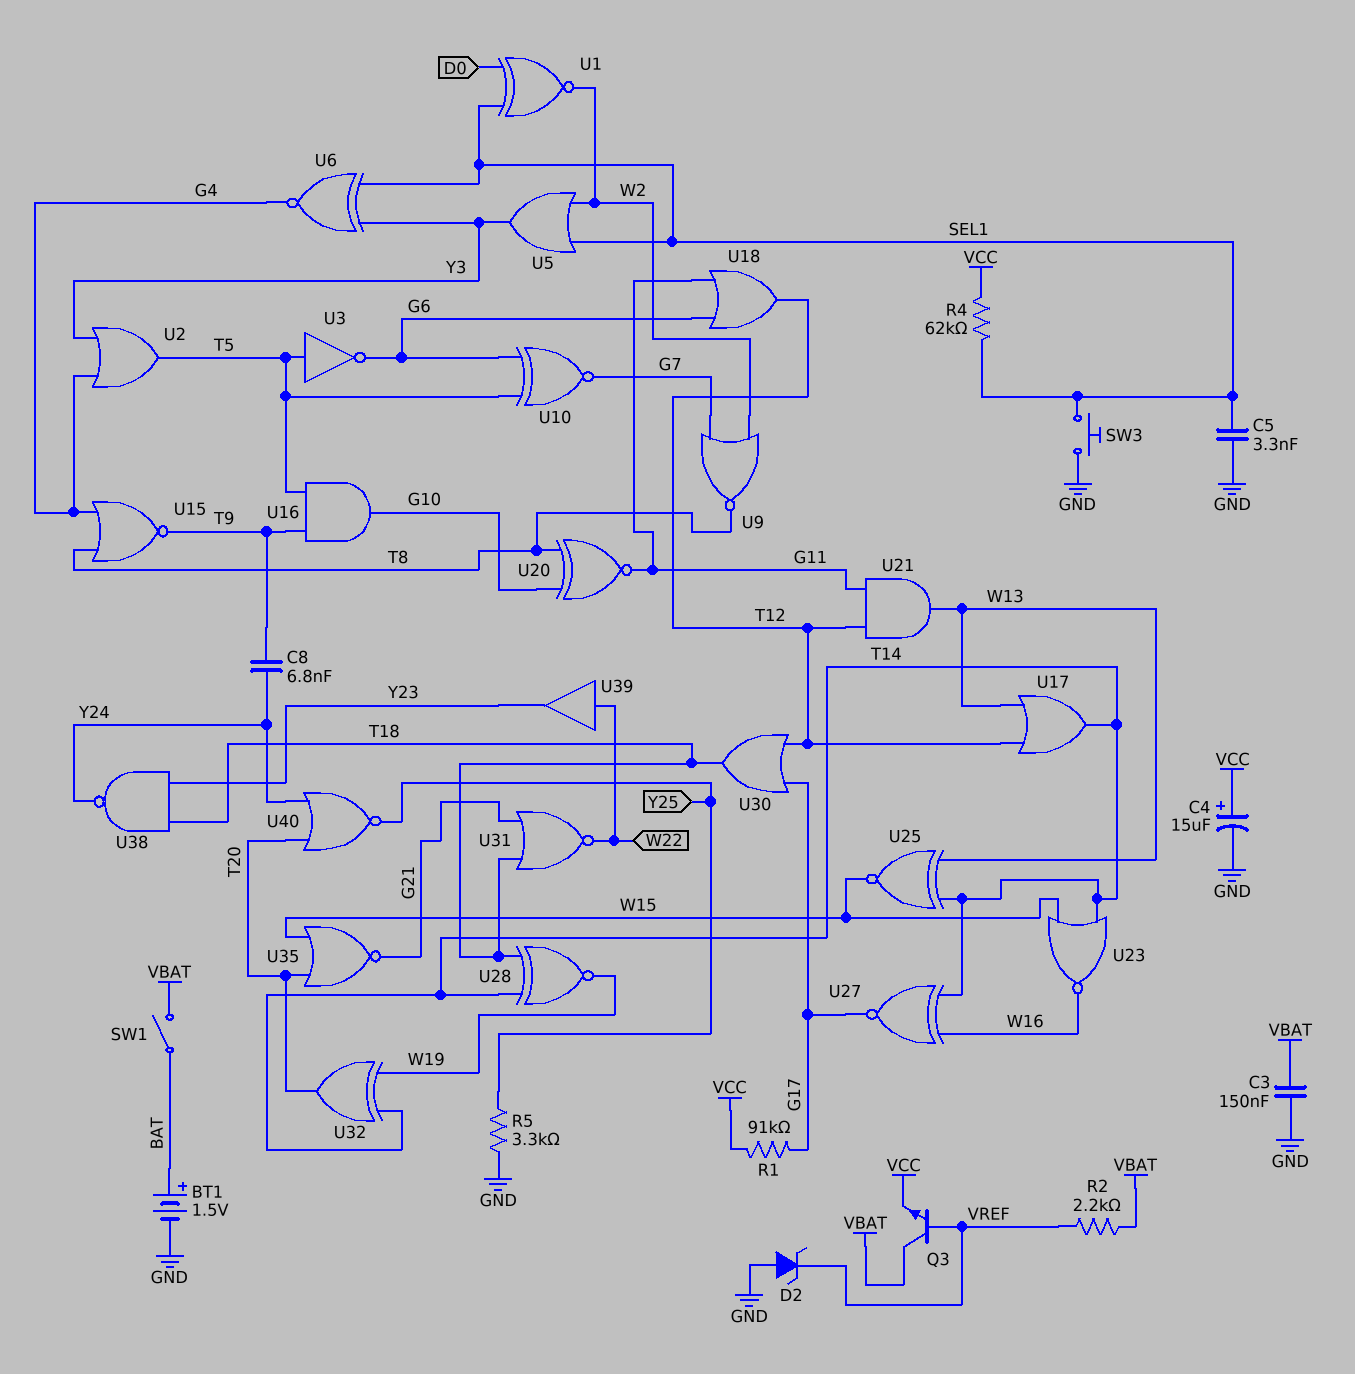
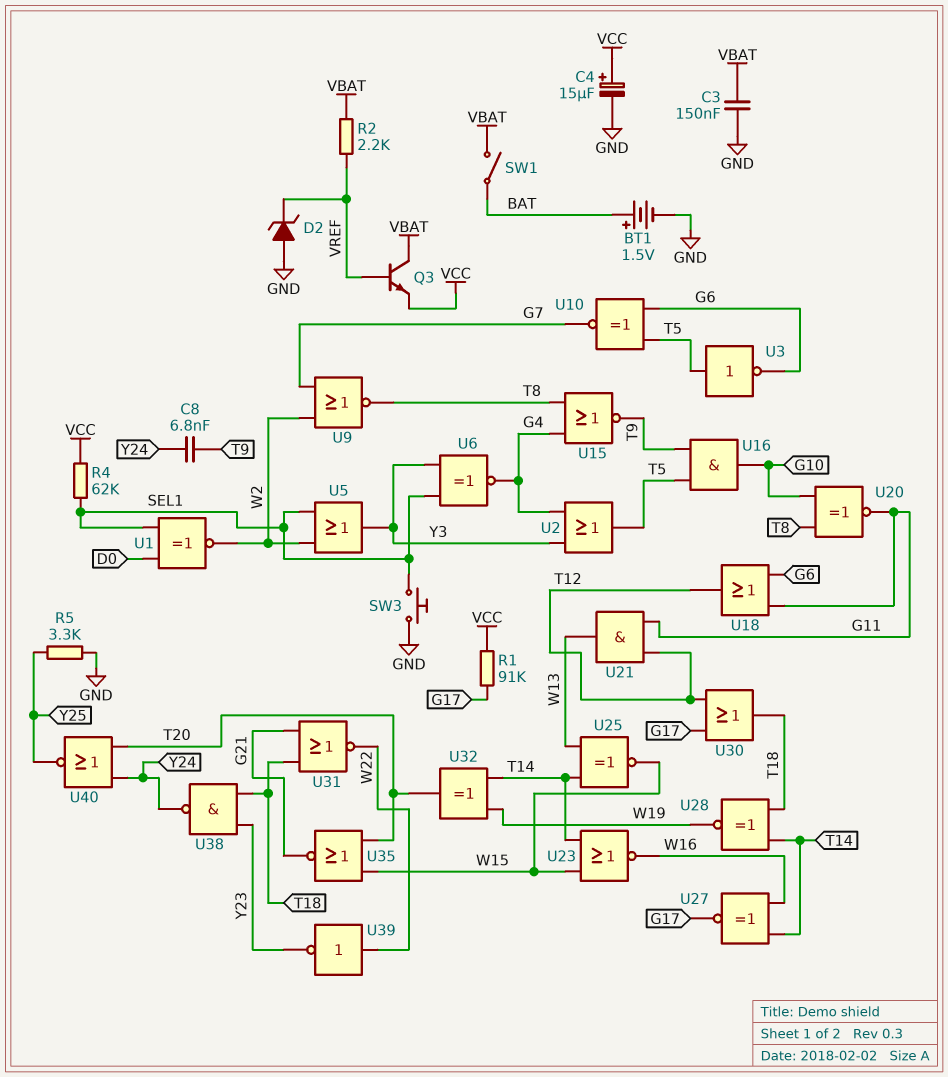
C5: 3.3nF (GND, SEL1) -> none
U17: OR (in T12, in W13, out T14) -> none
U39: buffer (in W22, out Y23) -> NOT (in W22, out Y23)

